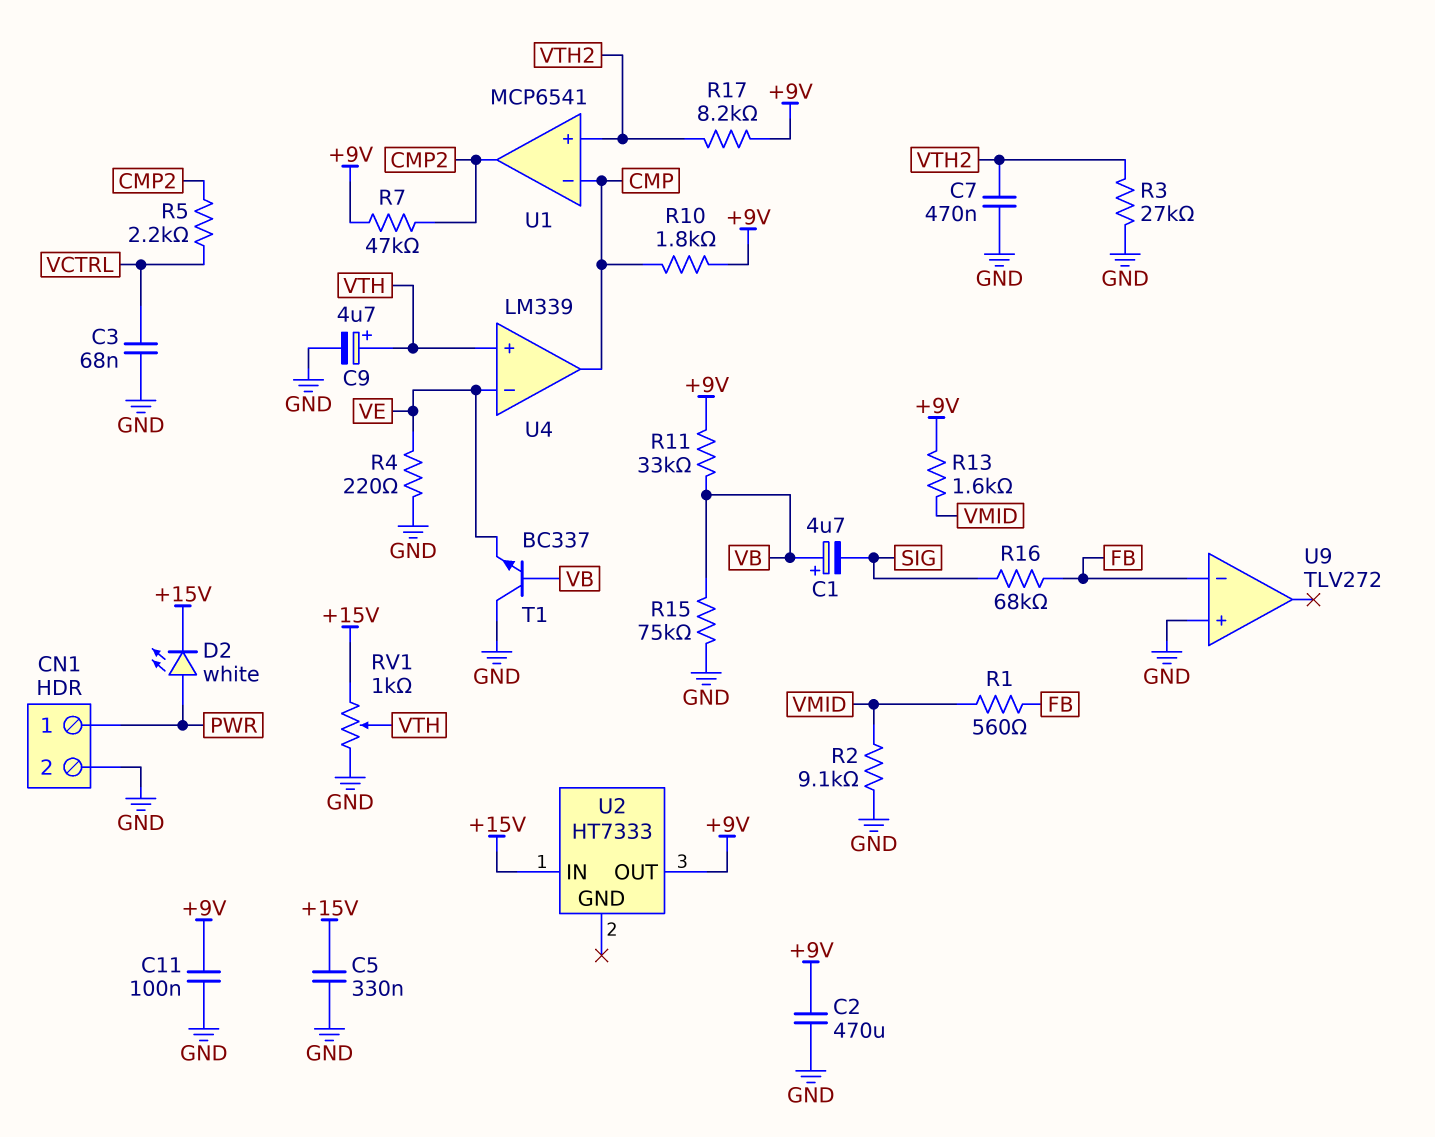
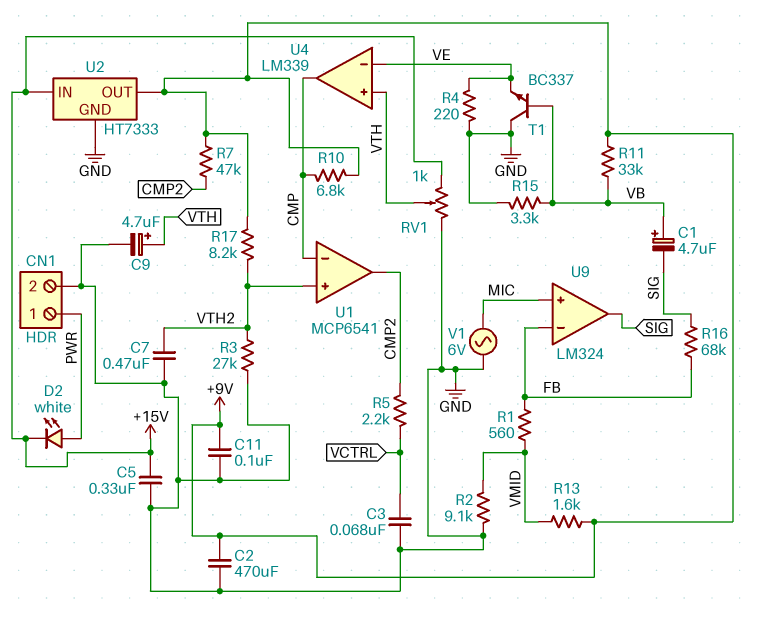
R10: 1.8k (+9V, CMP) -> 6.8k (+9V, CMP)
R15: 75k (GND, VB) -> 3.3k (GND, VB)
U2 pin GND: none -> GND
U9: TLV272 -> LM324
U9 pin in+: GND -> MIC
U9 pin out: none -> SIG
V1: none -> AC 6V (GND, MIC)

